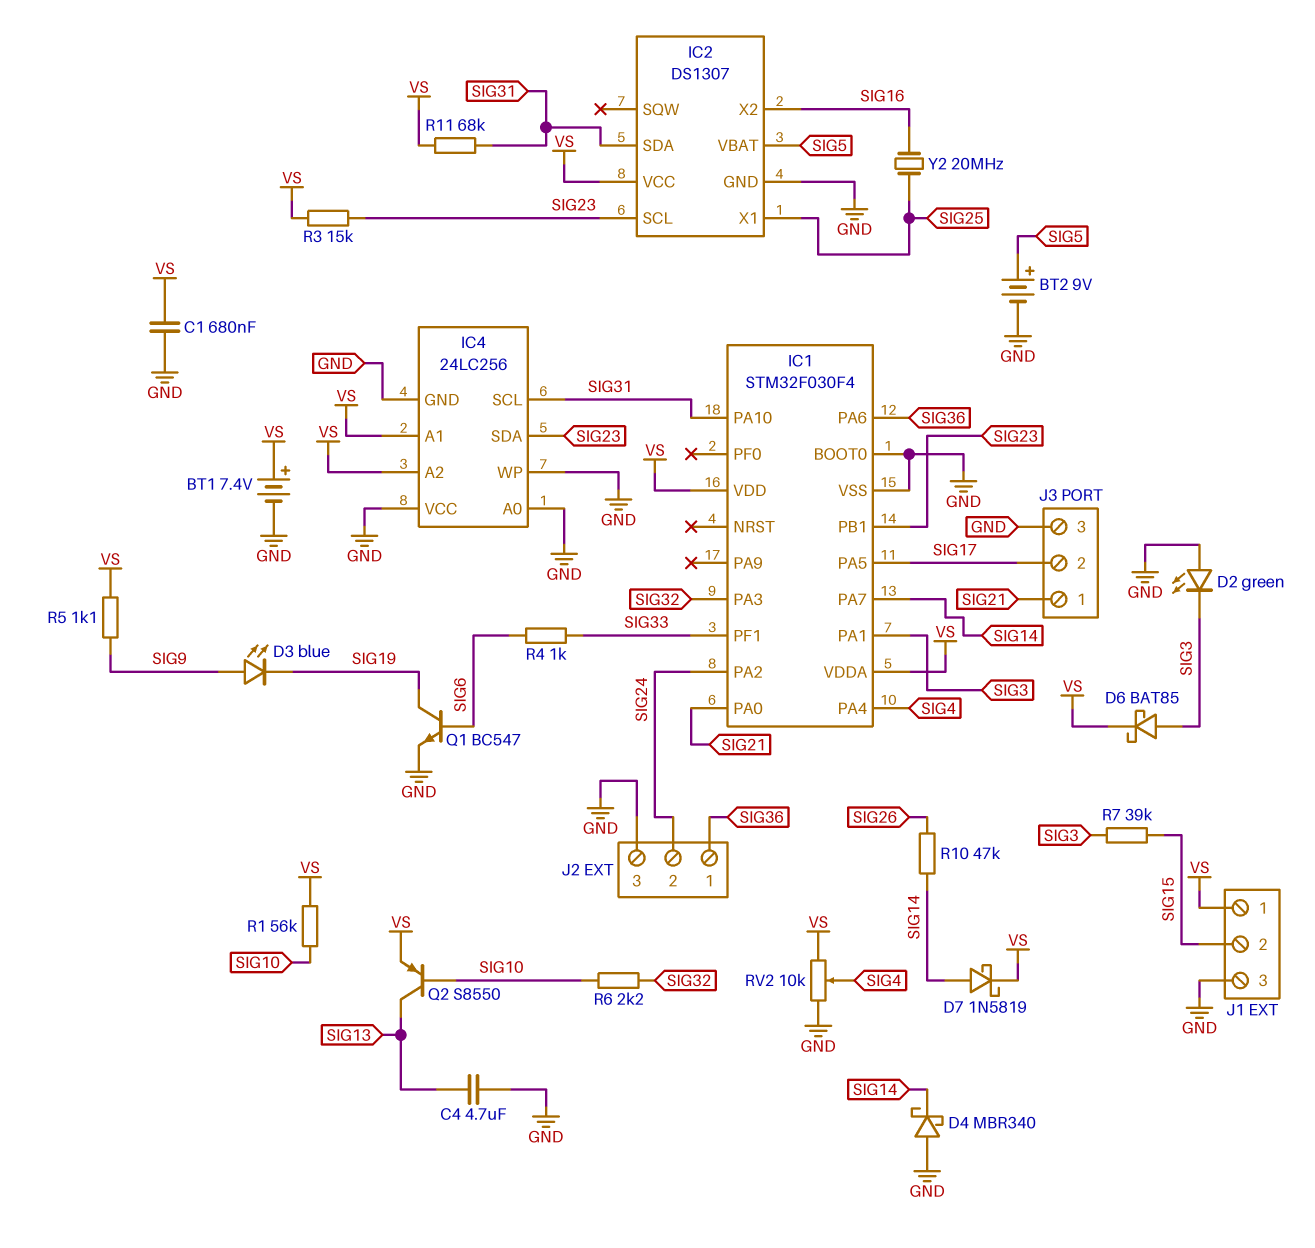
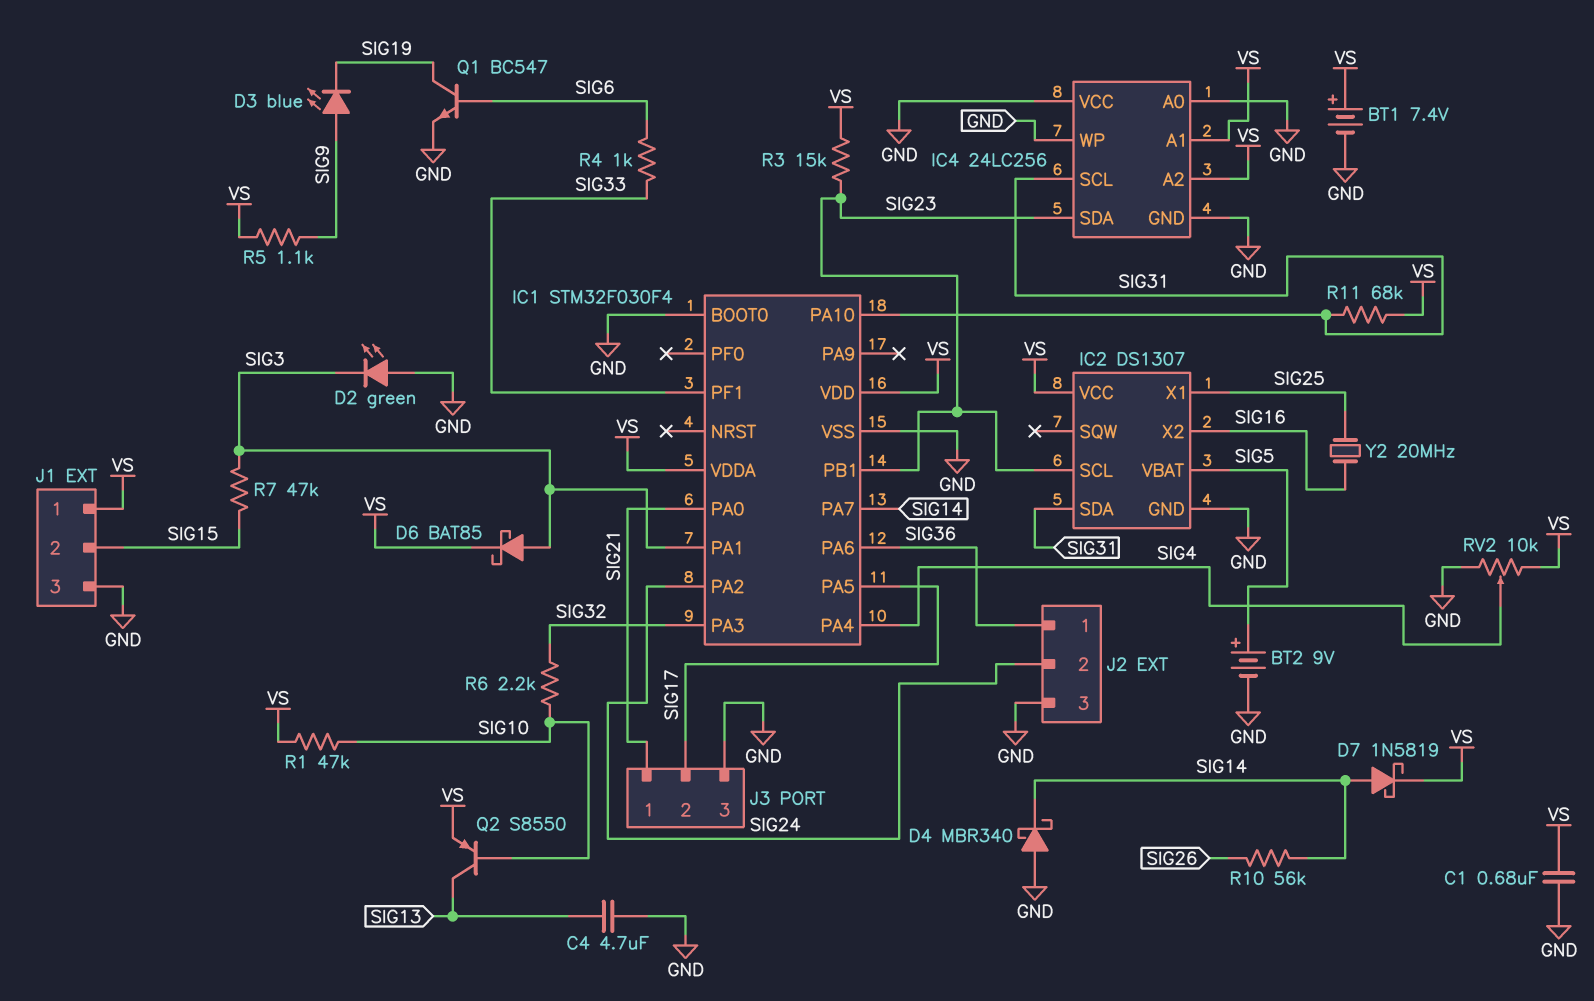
R1: 56k (SIG10, VS) -> 47k (SIG10, VS)
R7: 39k (SIG3, SIG15) -> 47k (SIG3, SIG15)
R10: 47k (SIG14, SIG26) -> 56k (SIG14, SIG26)

